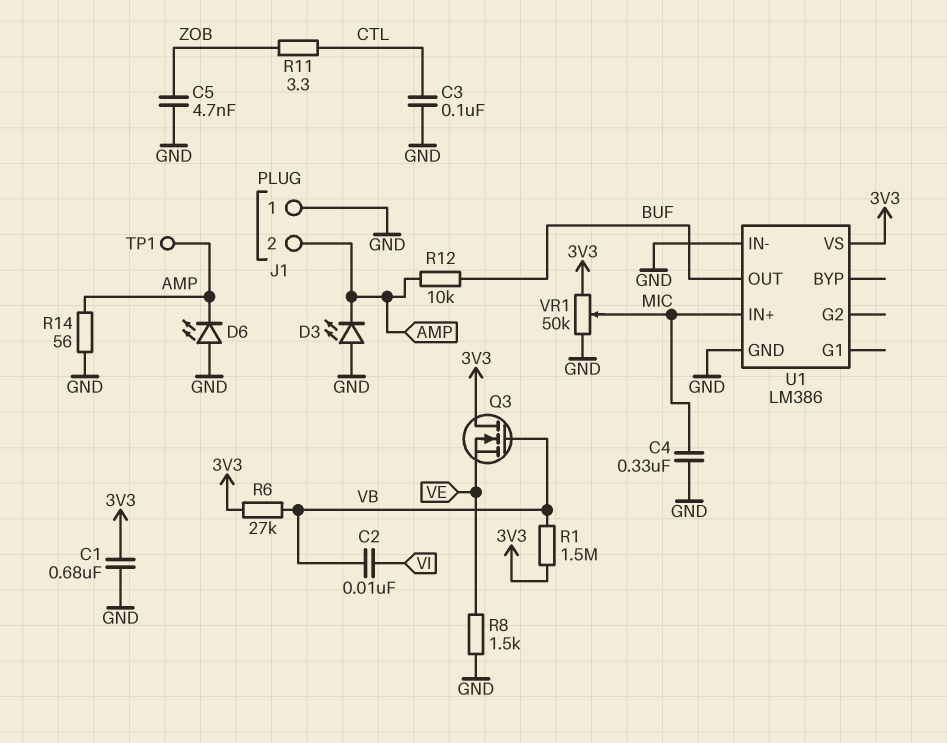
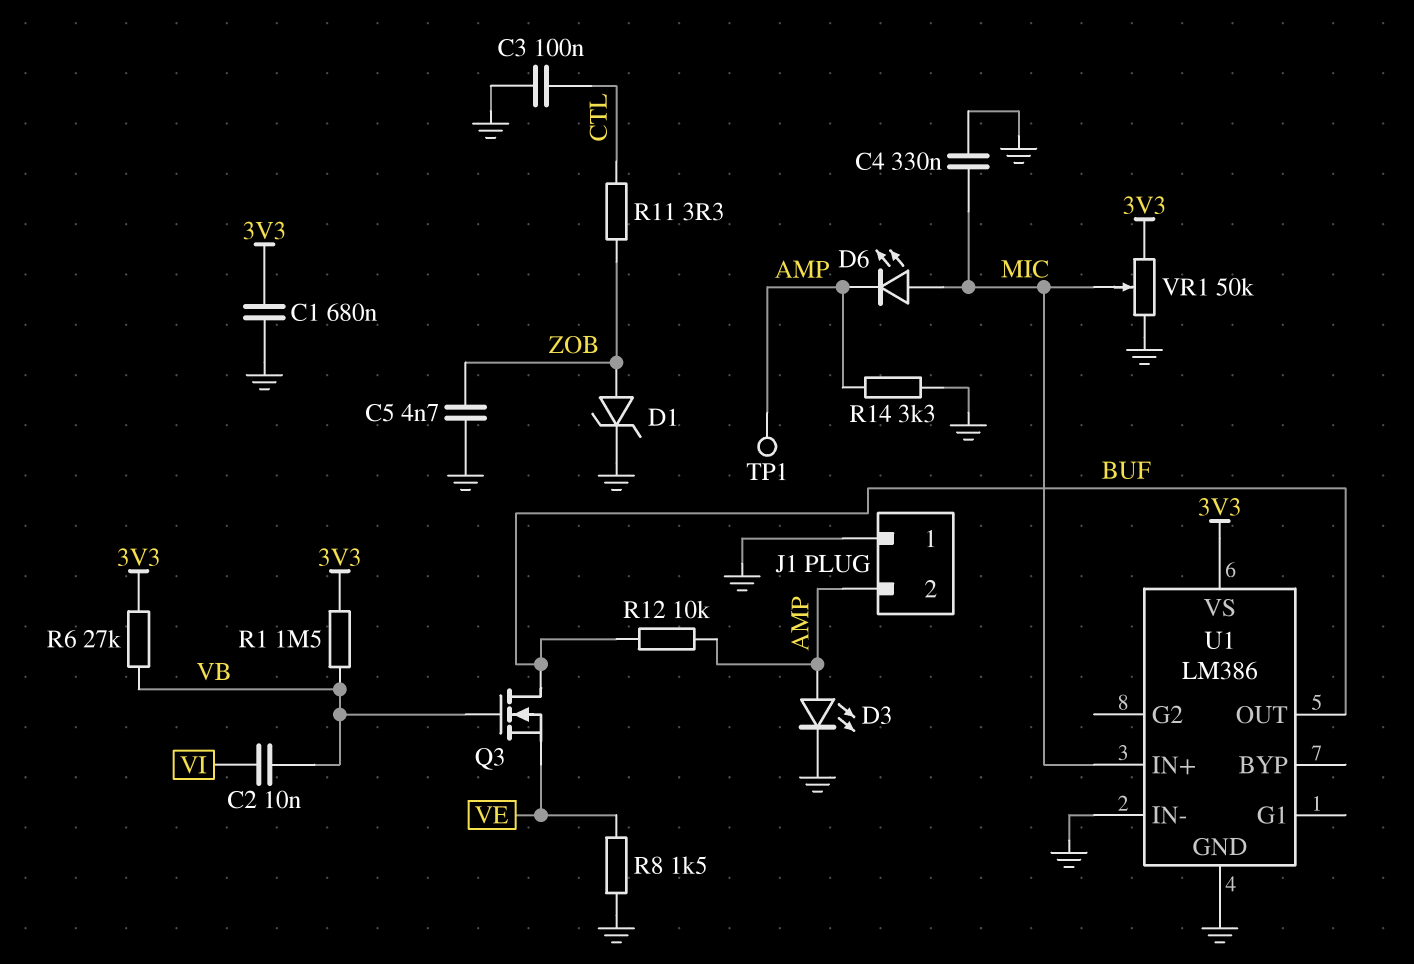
D1: none -> zener (A ZOB, K GND)
D3: LED (A GND, K AMP) -> LED (A AMP, K GND)
D6: LED (A GND, K AMP) -> LED (A MIC, K AMP)
Q3: NMOS (G VB, D 3V3, S VE) -> NMOS (G VB, D BUF, S VE)
R14: 56 (AMP, GND) -> 3.3k (AMP, GND)

